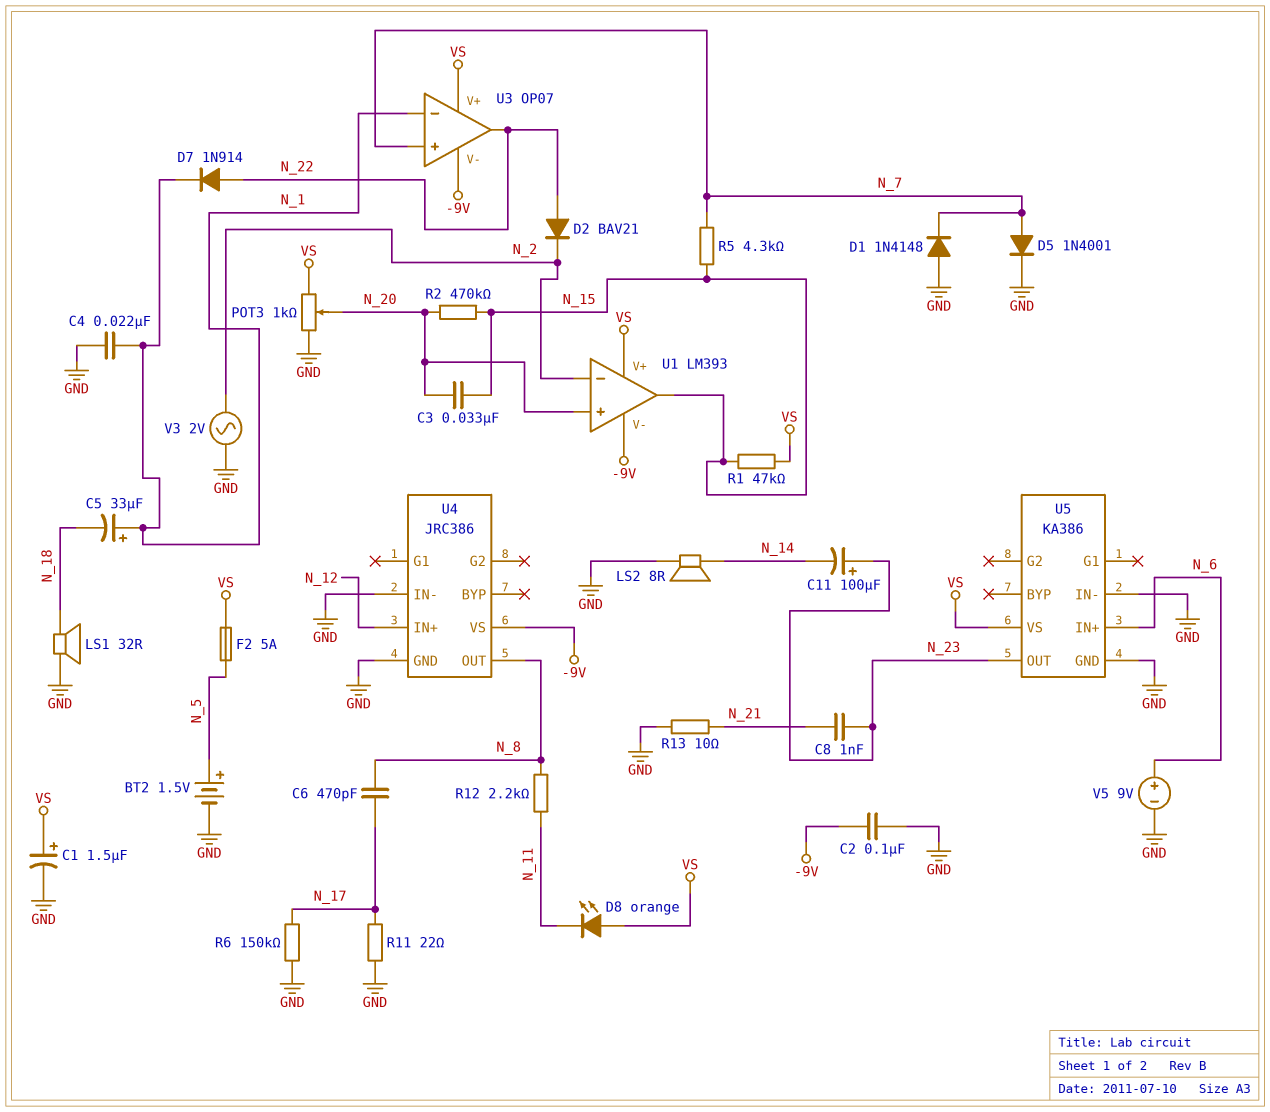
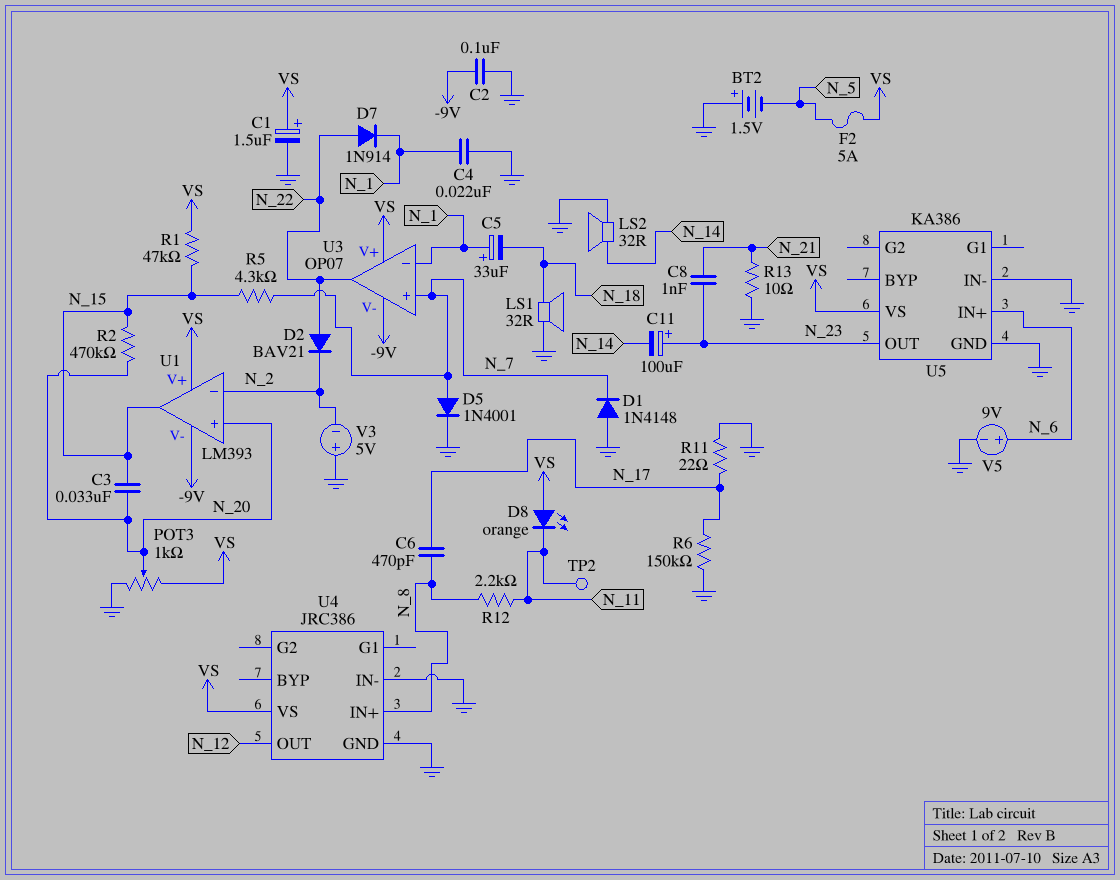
BT2: 1.5V (plus N_5, minus GND) -> 1.5V (plus GND, minus N_5)
LS2: speaker 8R (GND, N_14) -> speaker 32R (GND, N_14)
TP2: none -> test point (N_11)
U4 pin IN+: N_12 -> N_8
U4 pin OUT: N_8 -> N_12
U4 pin VS: -9V -> VS
V3: AC 2V (GND, N_2) -> 5V (plus GND, minus N_2)

